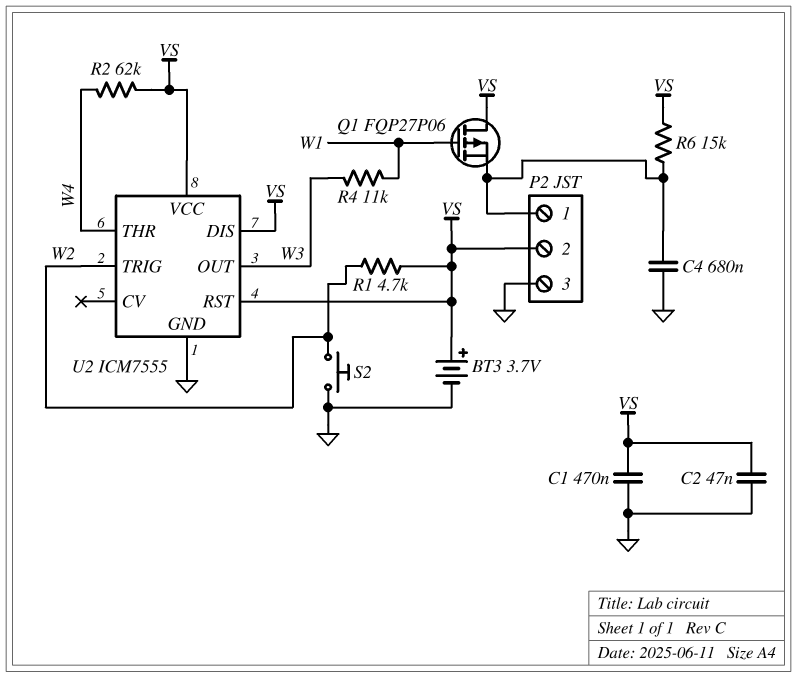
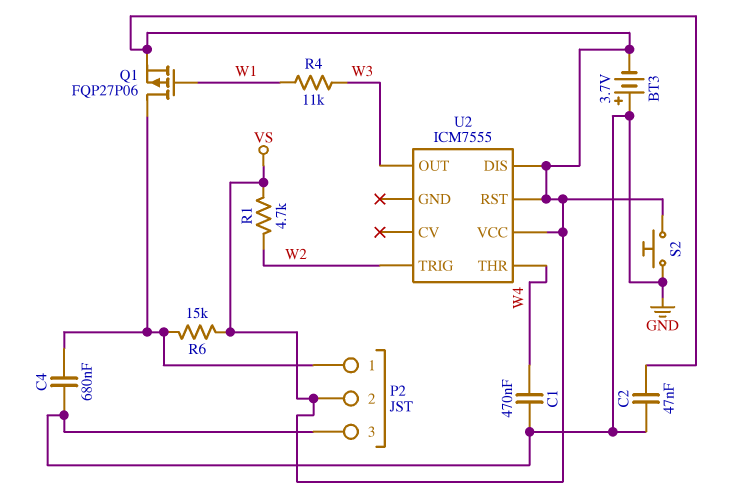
BT3: 3.7V (plus VS, minus GND) -> 3.7V (plus GND, minus VS)
C1: 470nF (GND, VS) -> 470nF (GND, W4)
Q1: PMOS FQP27P06 (G W1, D VS, S P2/1) -> PMOS FQP27P06 (G W1, D P2/1, S VS)
R2: 62k (VS, W4) -> none
S2: button (GND, W2) -> button (GND, VS)
U2 pin GND: GND -> none

